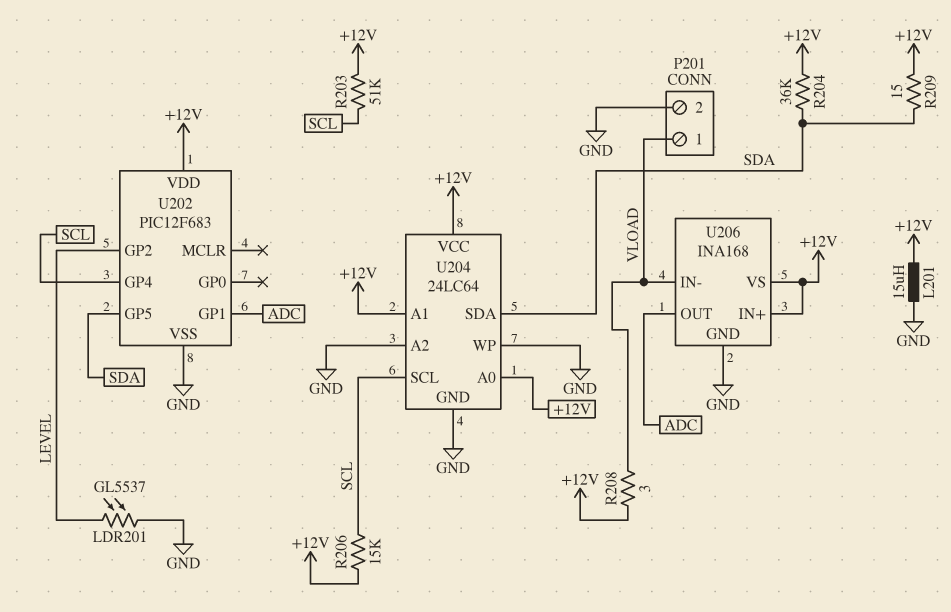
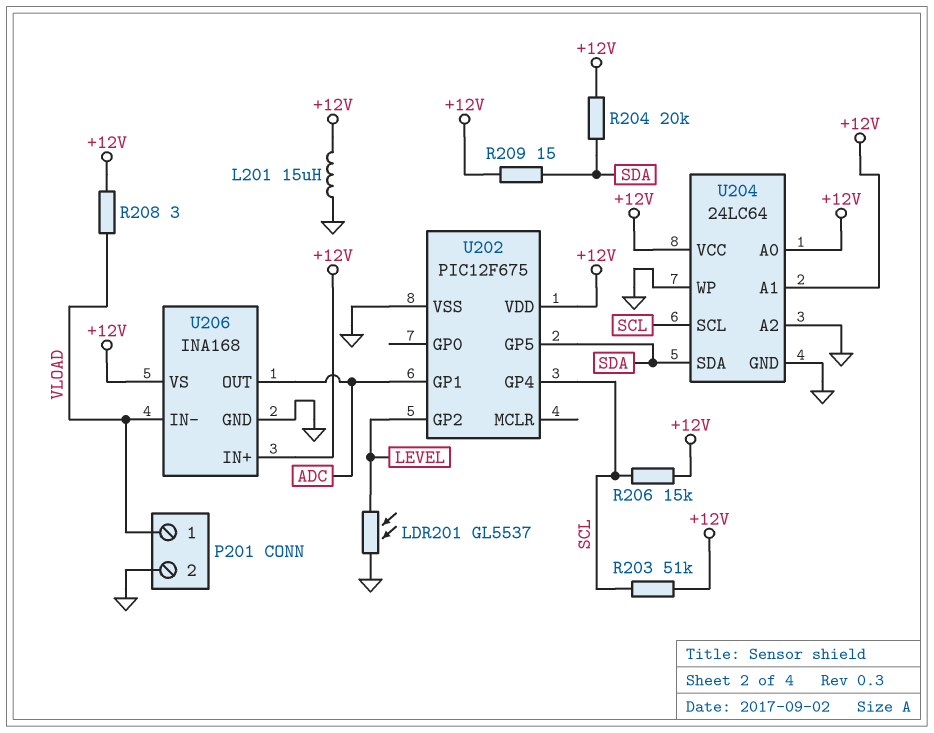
R204: 36k (+12V, SDA) -> 20k (+12V, SDA)
U202: PIC12F683 -> PIC12F675

